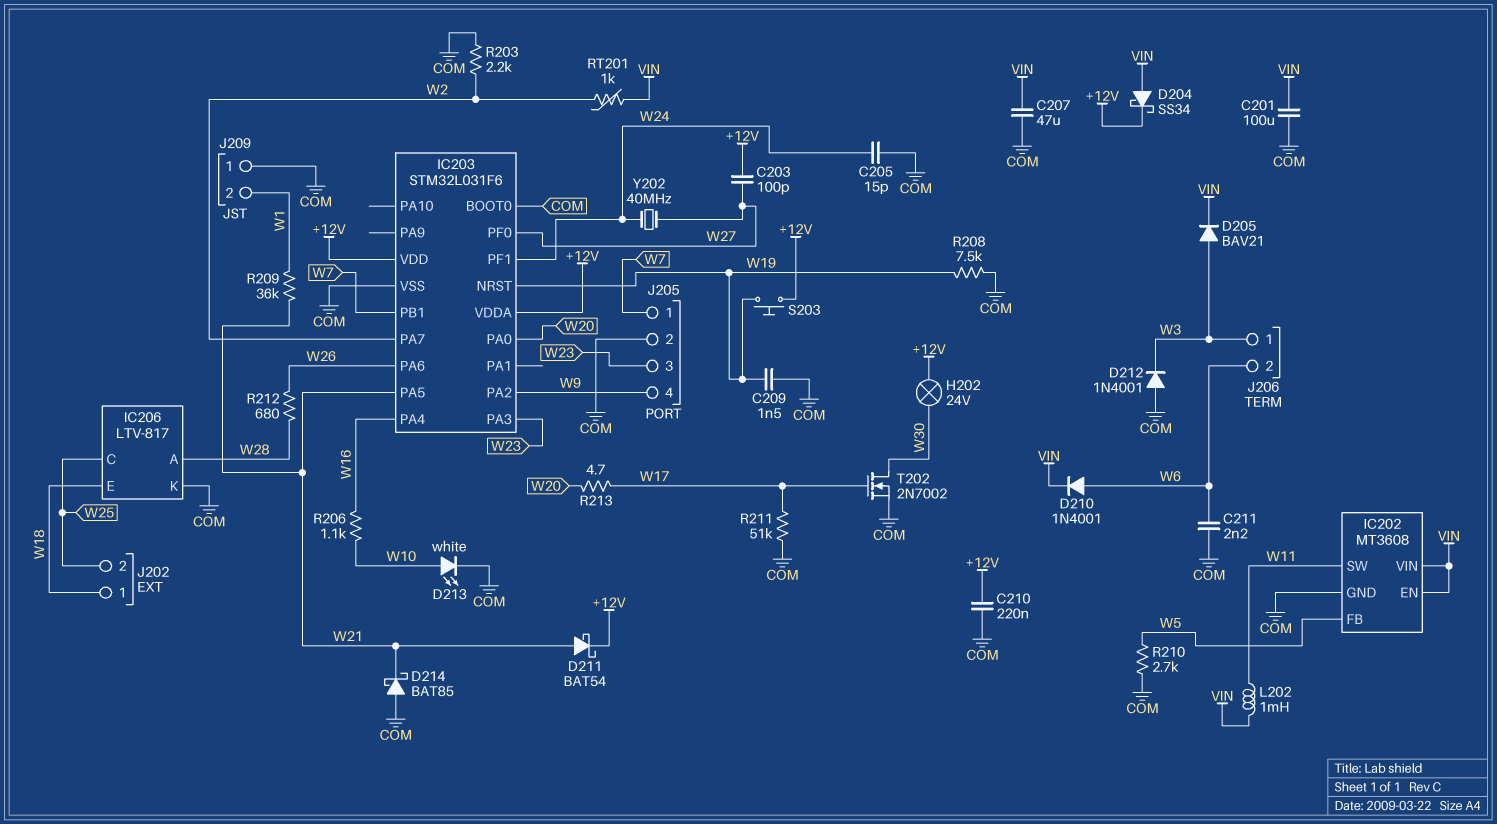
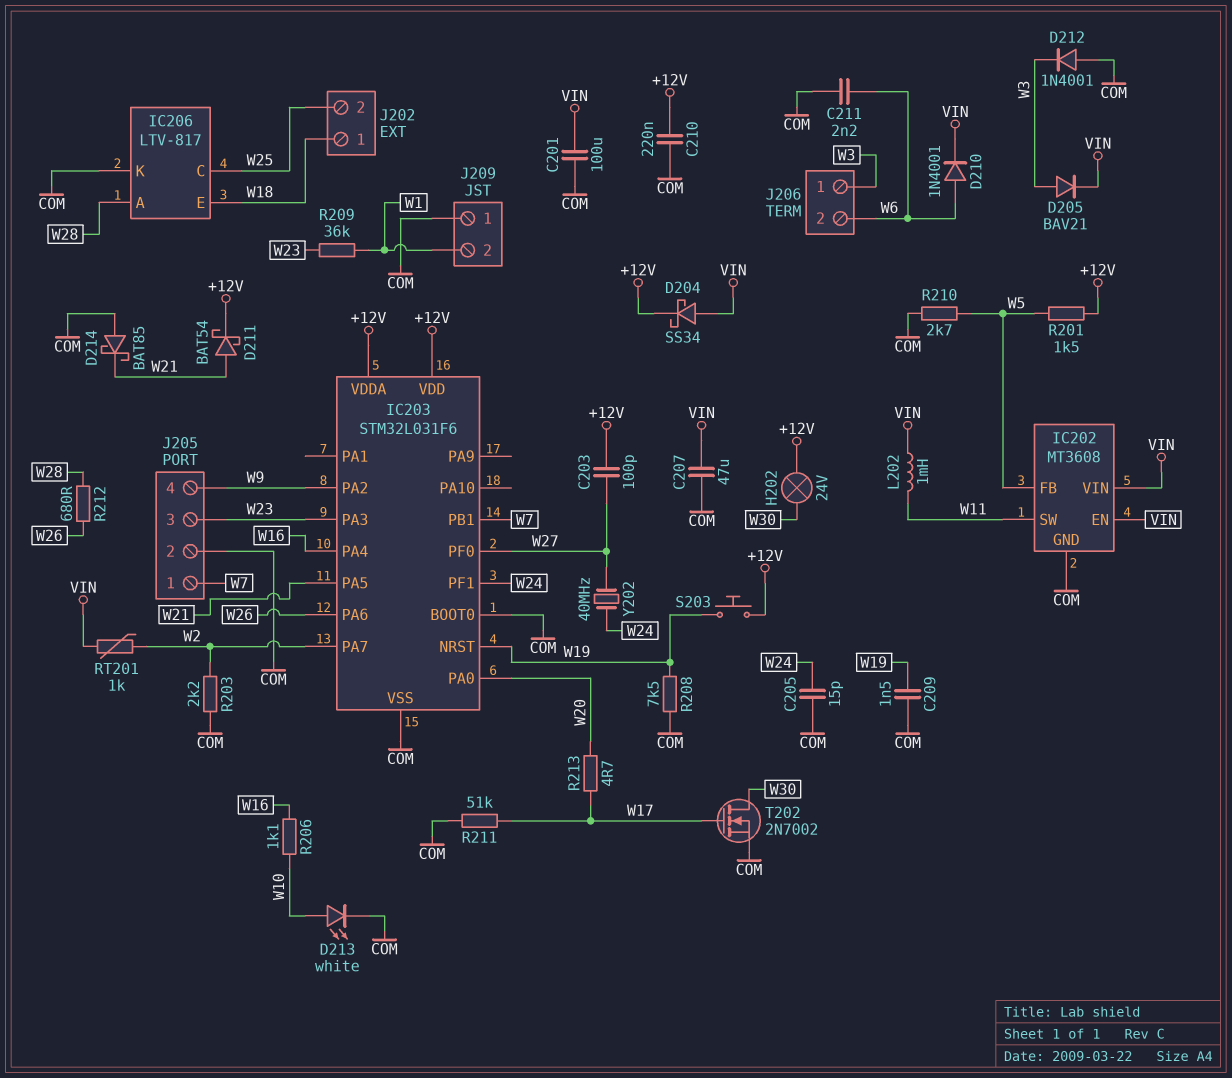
R201: none -> 1.5k (+12V, W5)
R209: 36k (W1, W21) -> 36k (W1, W23)

